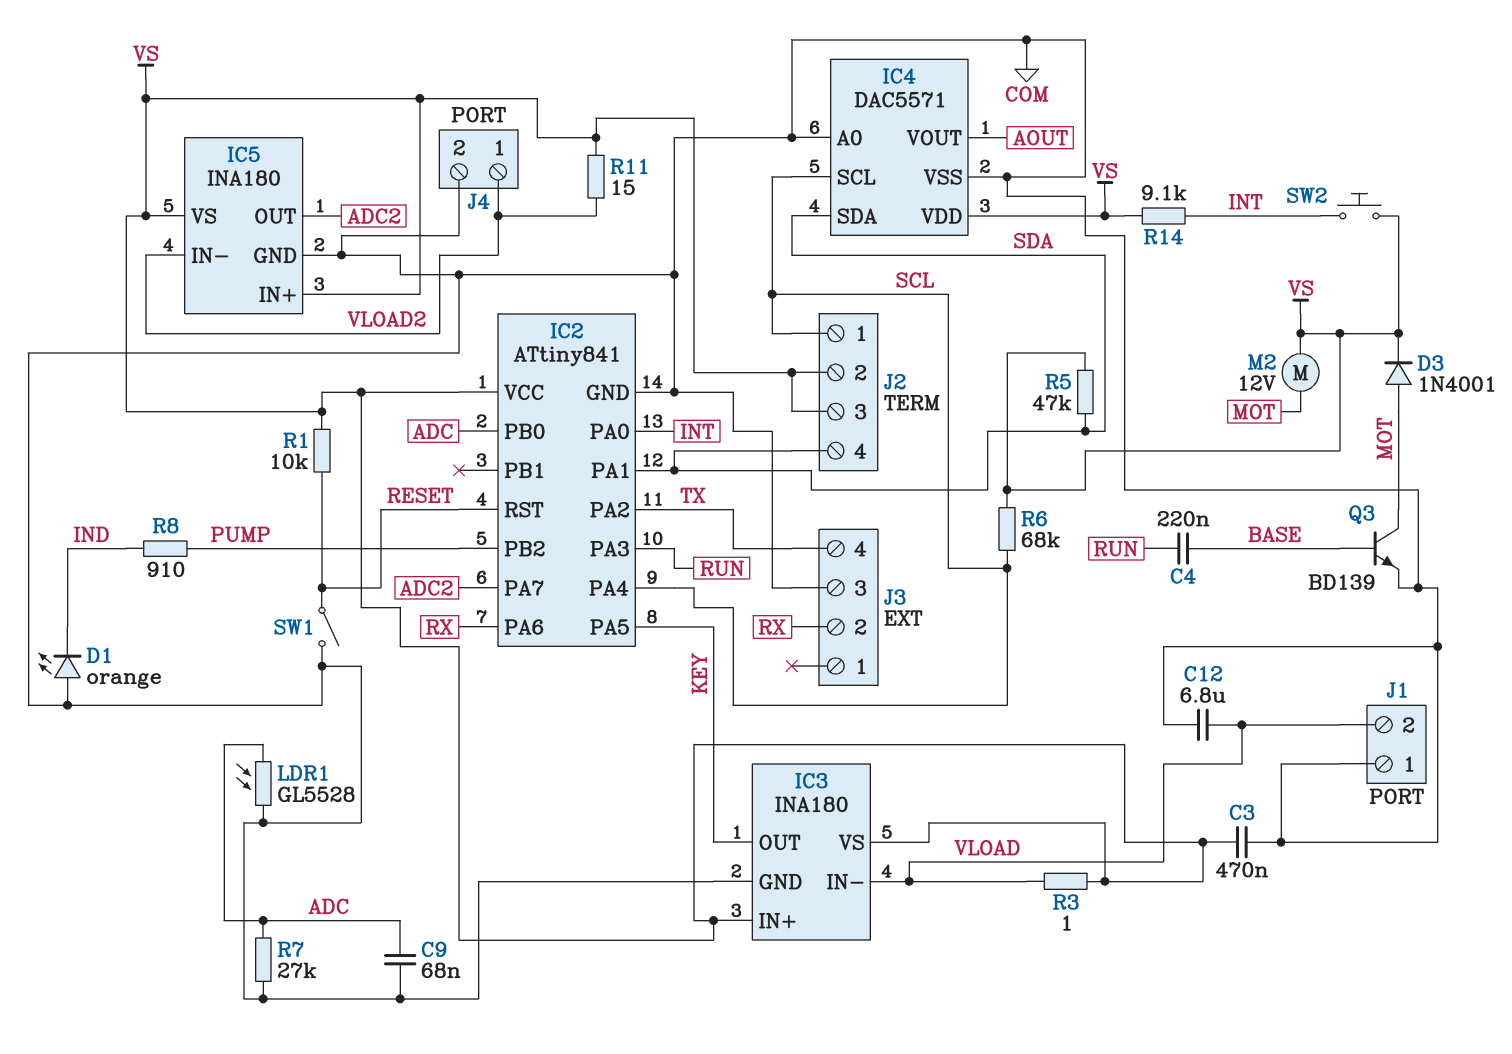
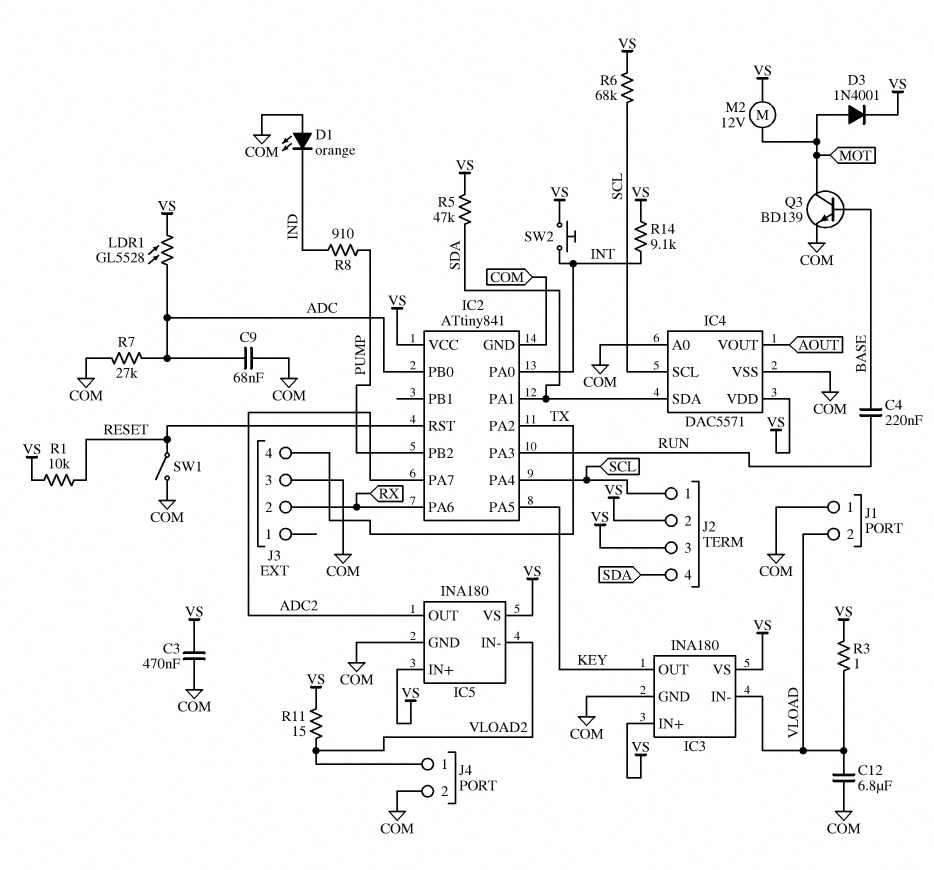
LDR1: GL5528 (ADC, COM) -> GL5528 (ADC, VS)

